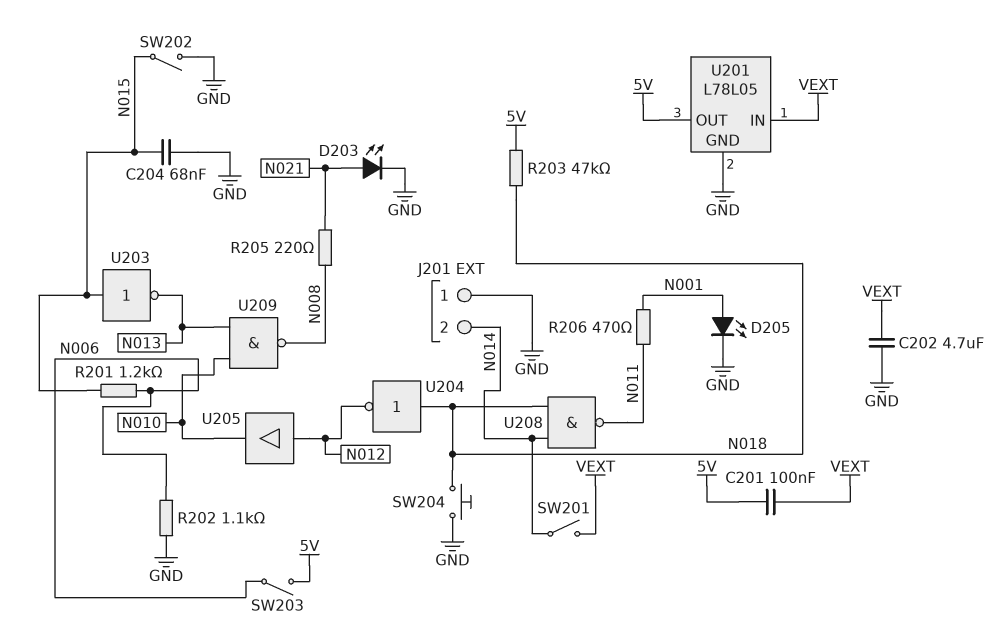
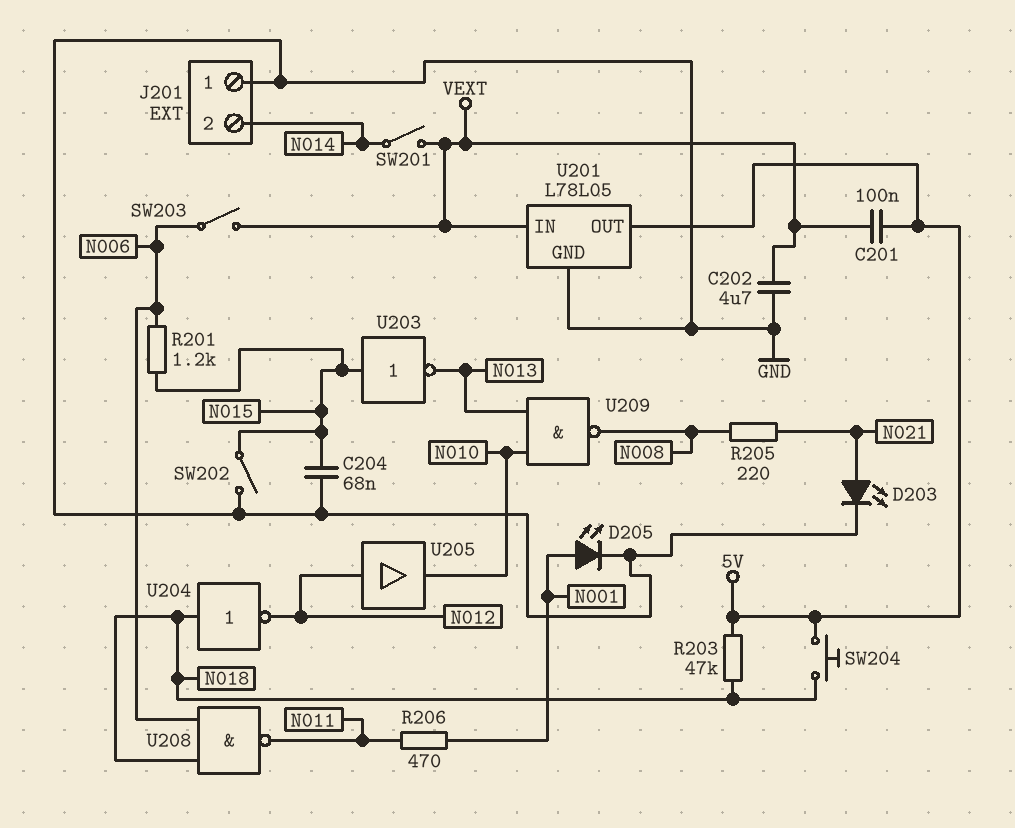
R202: 1.1k (GND, N006) -> none
SW203: switch (5V, N006) -> switch (N006, VEXT)
SW204: button (GND, N018) -> button (5V, N018)
U208: NAND (in N014, in N018, out N011) -> NAND (in N006, in N018, out N011)

